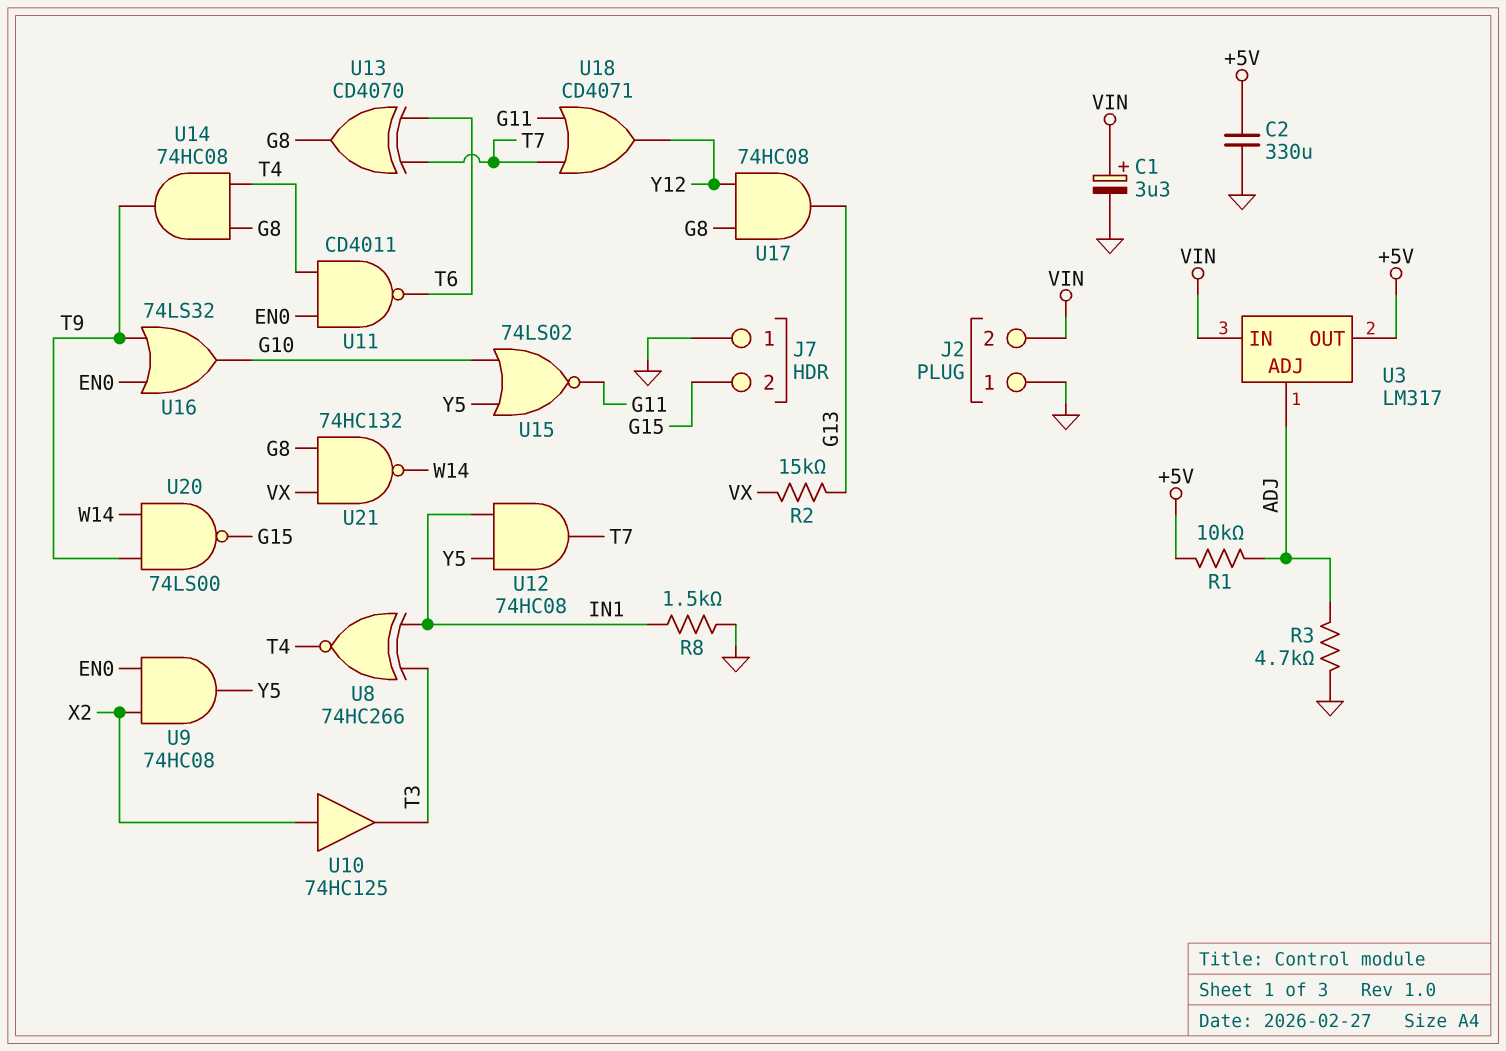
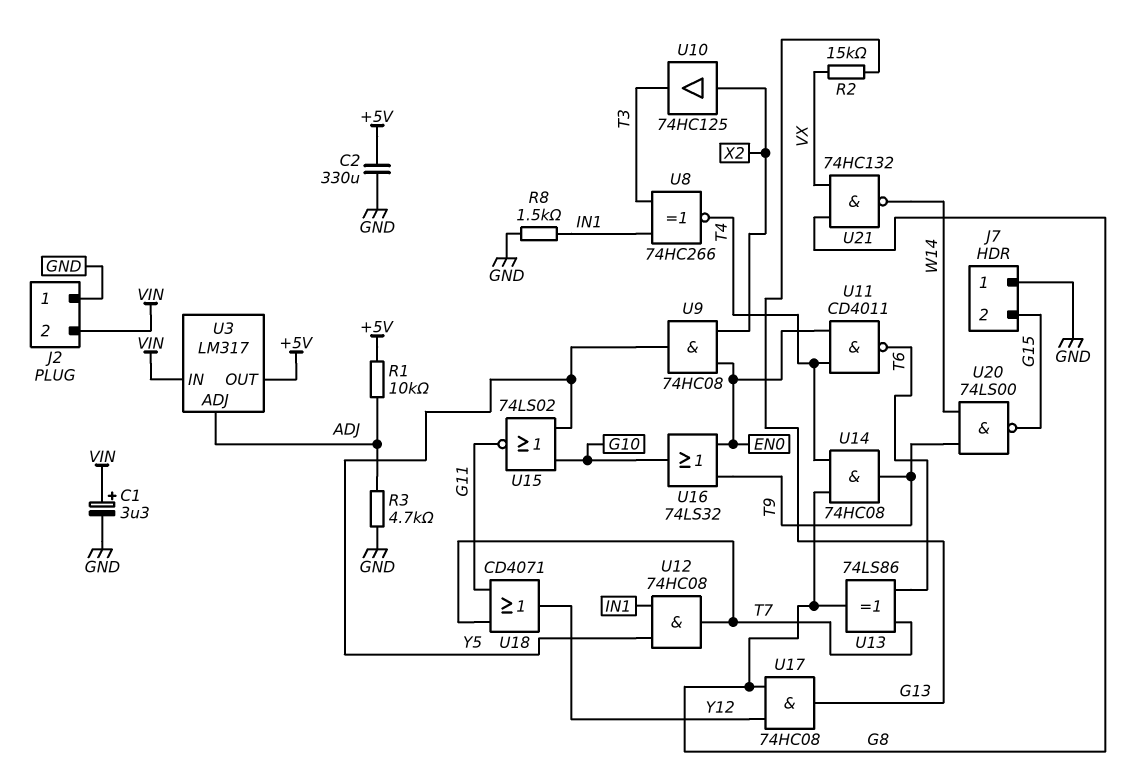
U13: XOR CD4070 (in T6, in T7, out G8) -> XOR 74LS86 (in T6, in T7, out G8)

